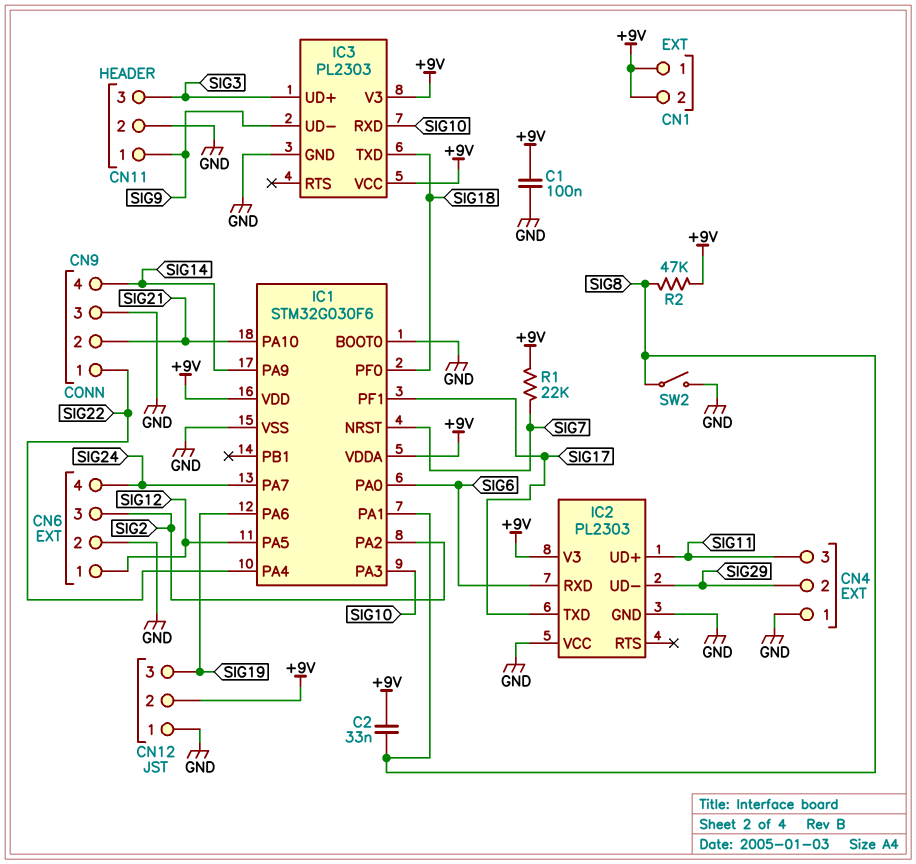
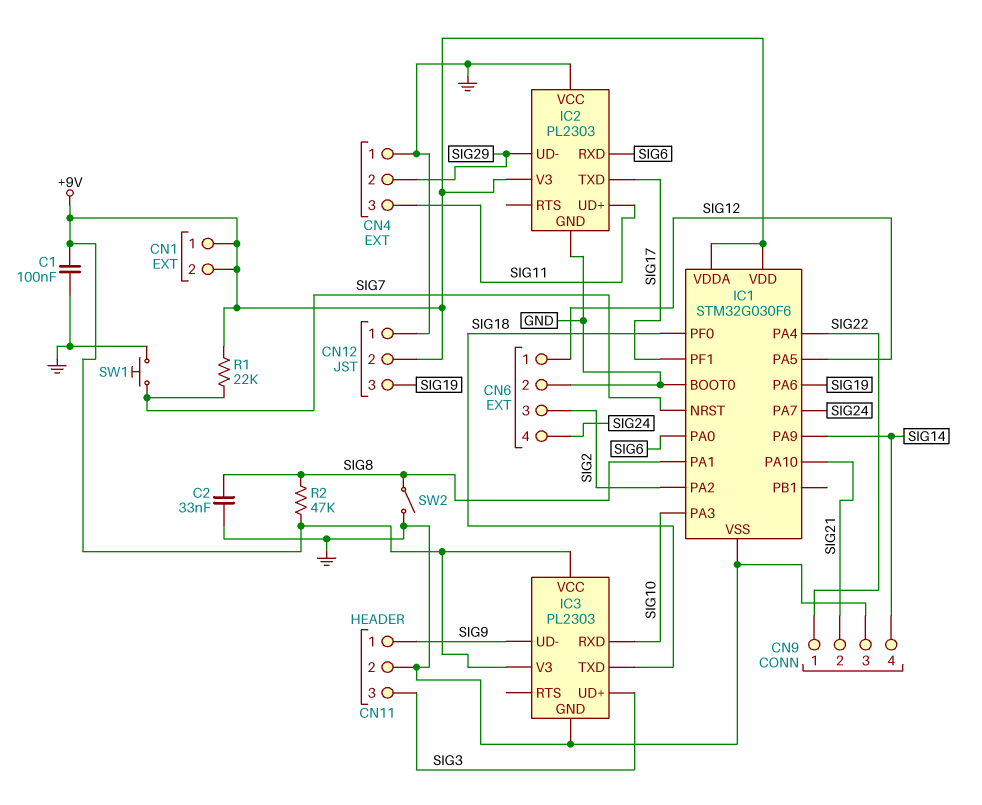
C2: 33nF (+9V, SIG8) -> 33nF (GND, SIG8)
SW1: none -> button (GND, SIG7)

